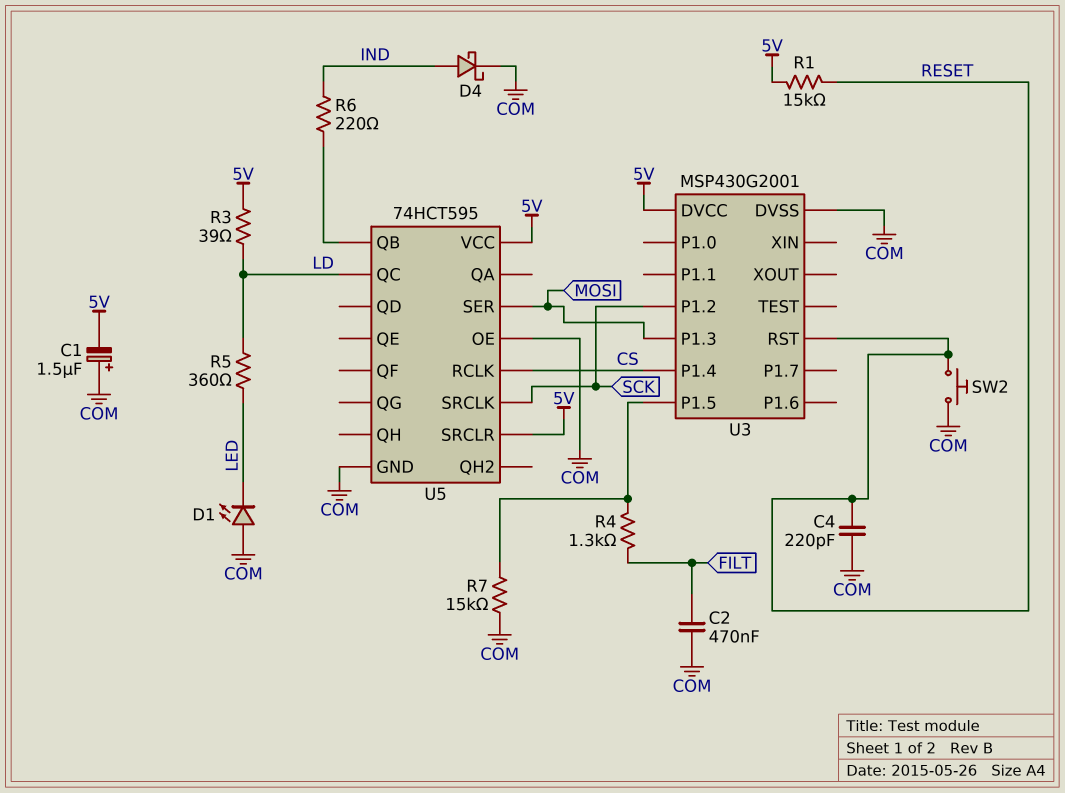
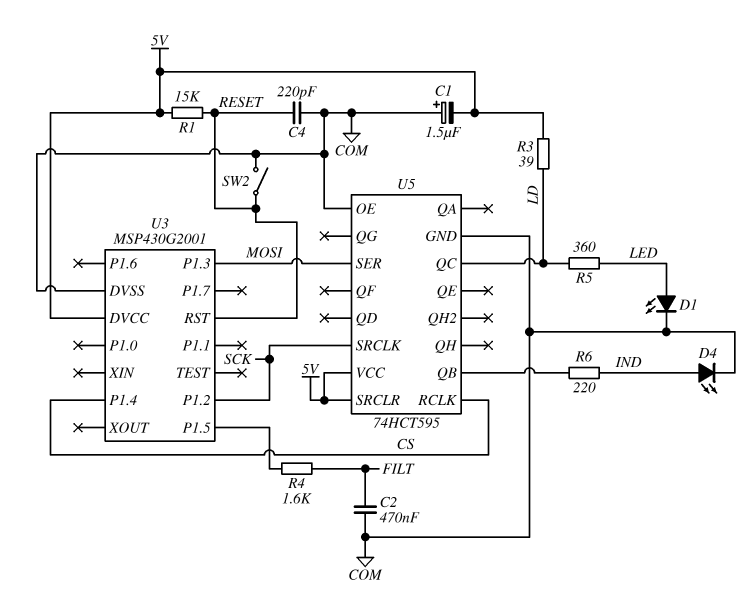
D1: LED (A COM, K LED) -> LED (A LED, K COM)
D4: schottky (A IND, K COM) -> LED (A IND, K COM)
R4: 1.3k (FILT, U3/P1.5) -> 1.6k (FILT, U3/P1.5)
R7: 15k (COM, U3/P1.5) -> none
SW2: button (COM, RESET) -> switch (COM, RESET)

